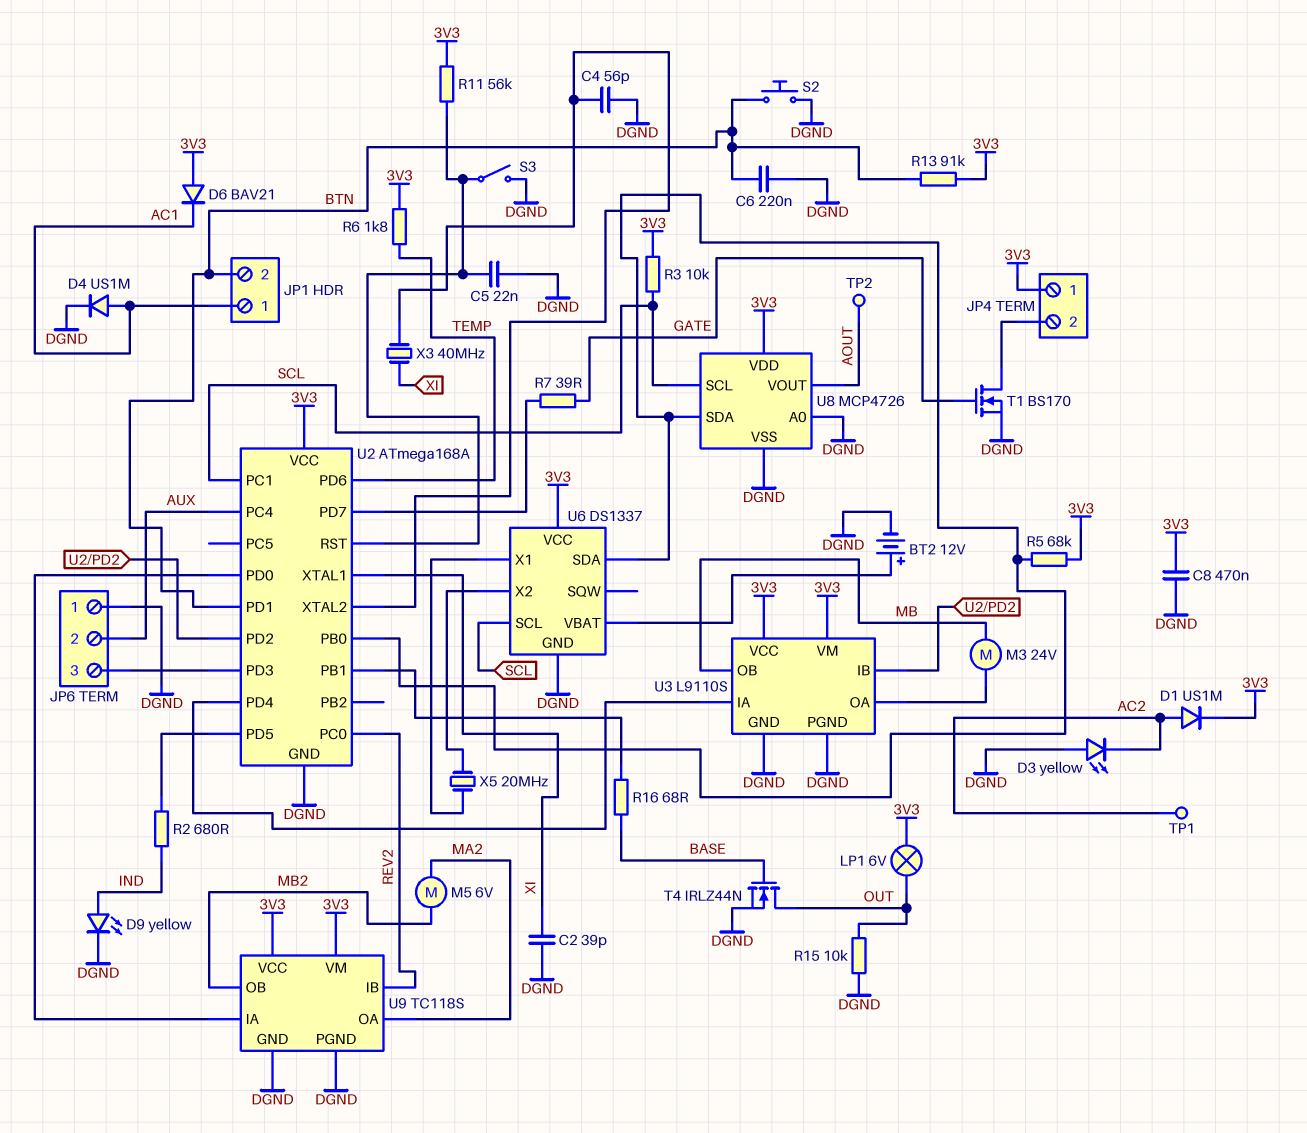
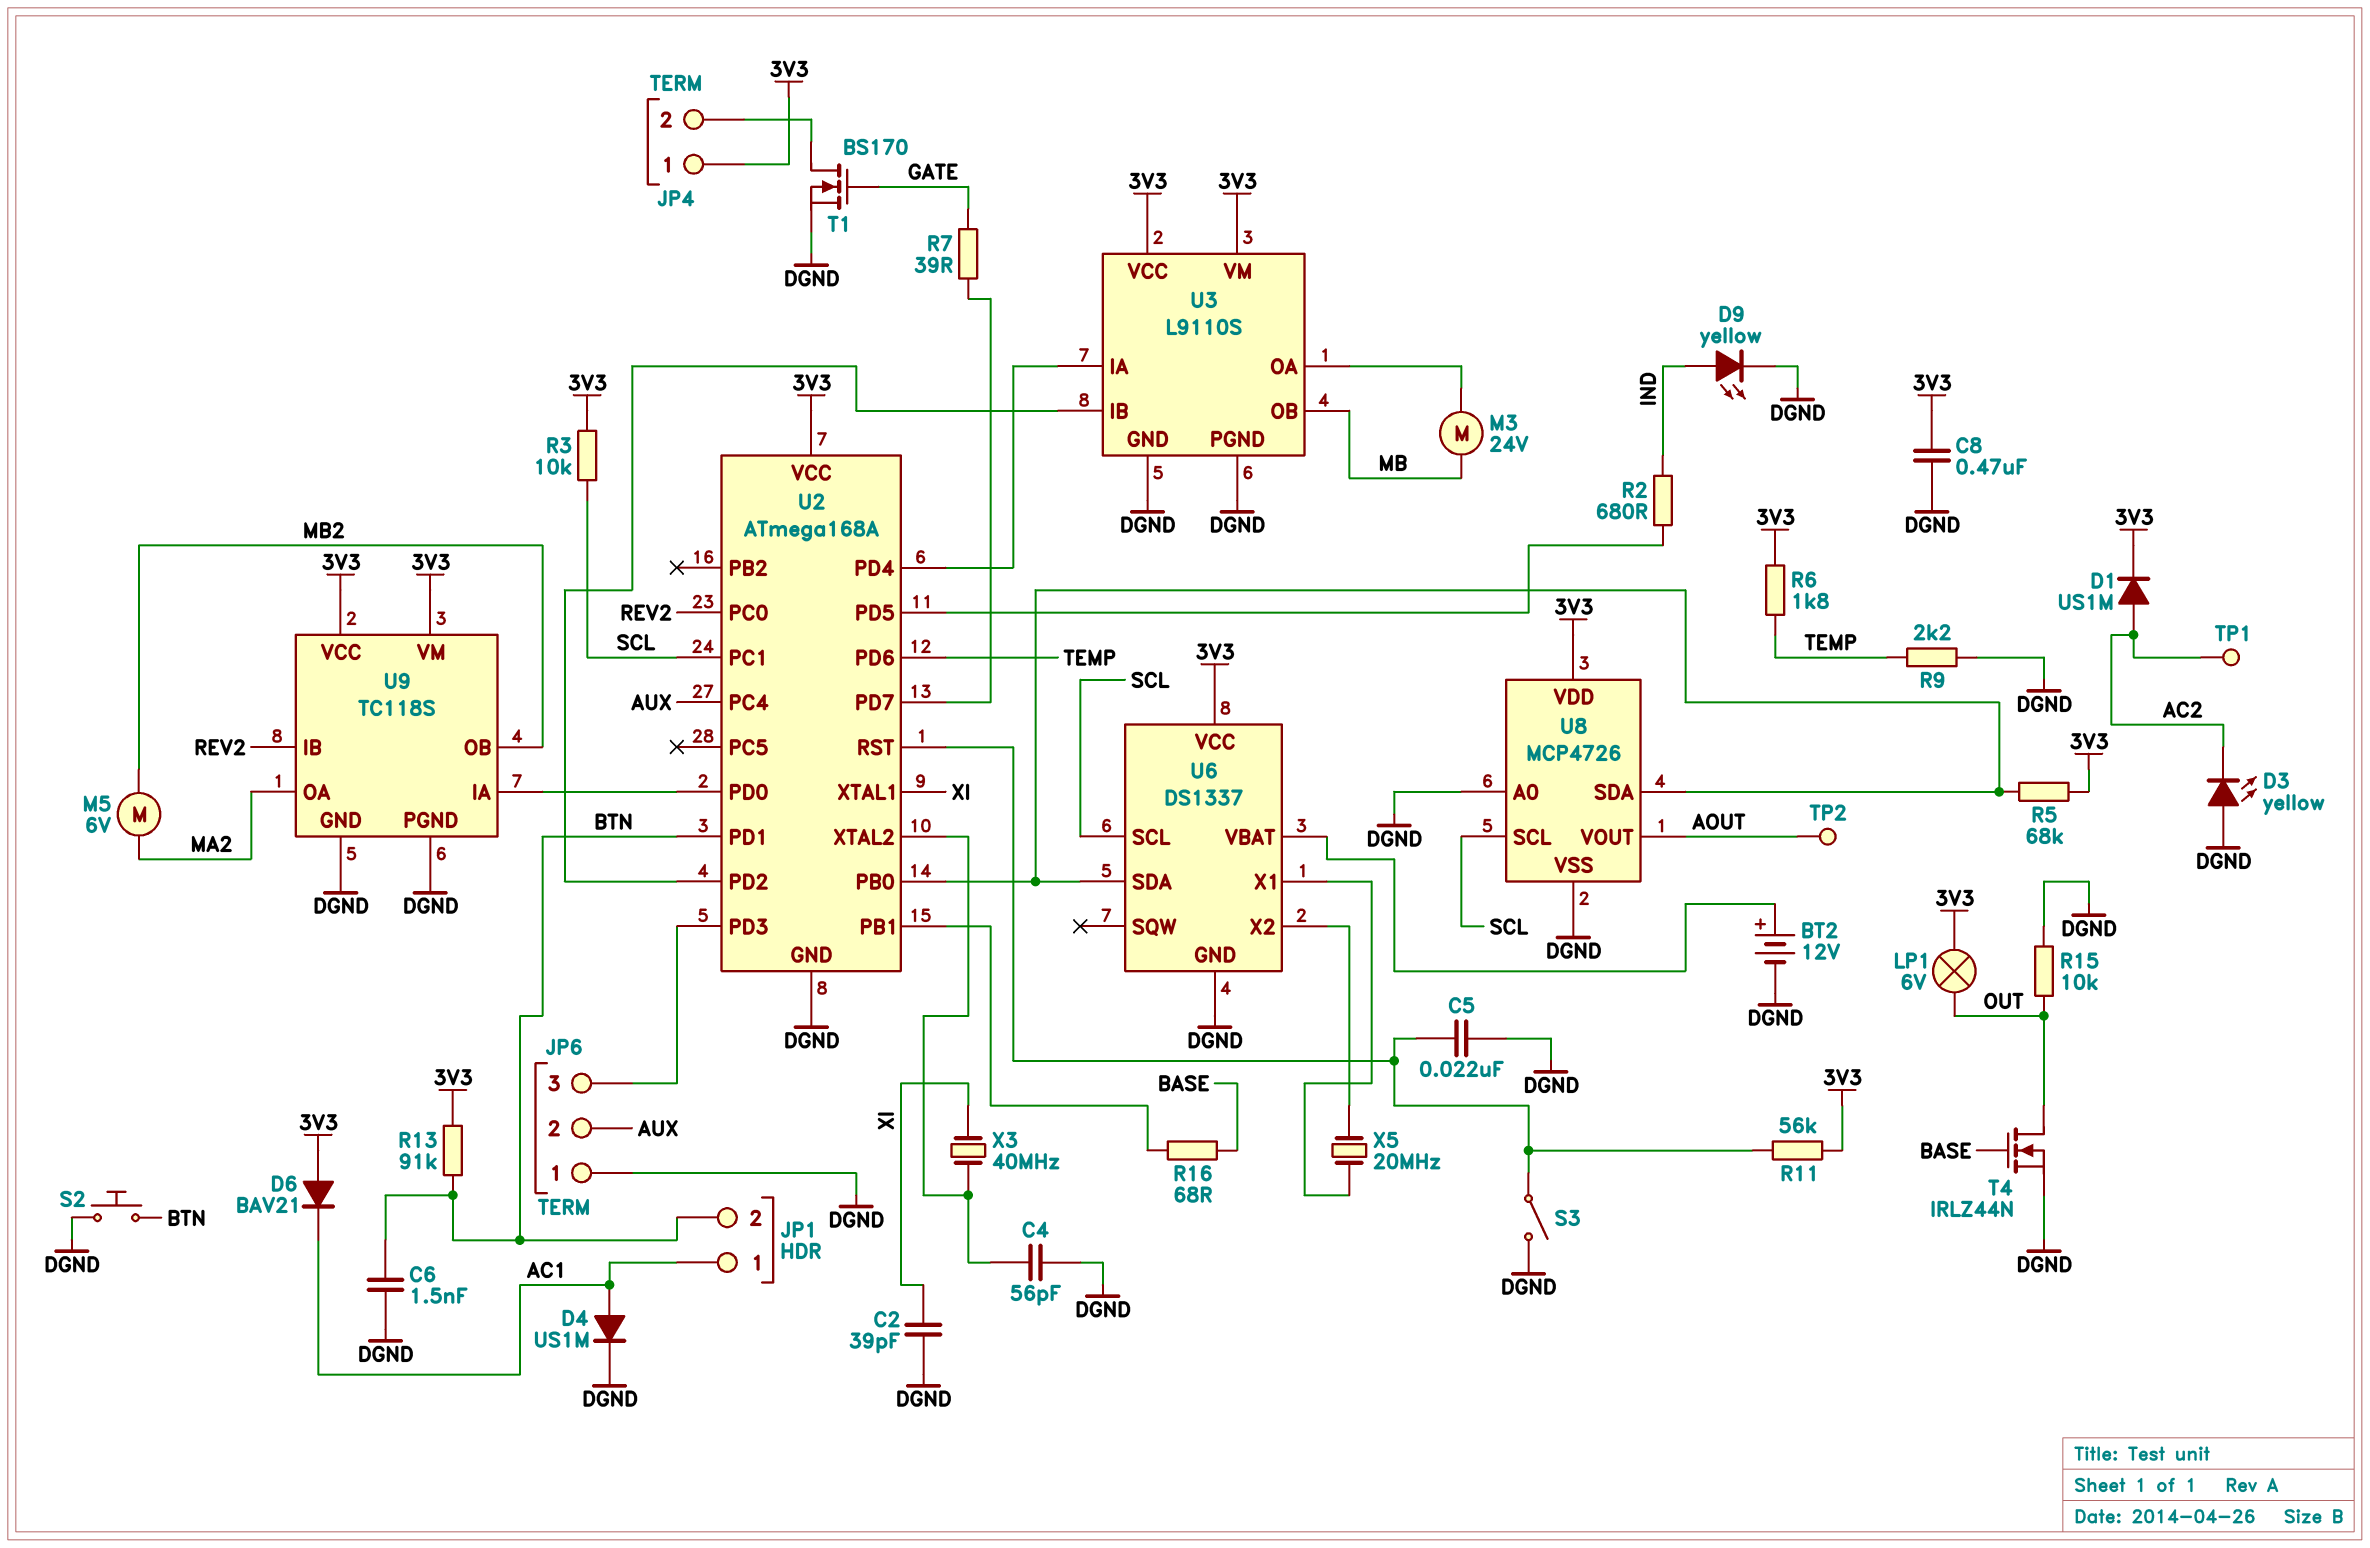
C6: 220nF (BTN, DGND) -> 1.5nF (BTN, DGND)
R9: none -> 2.2k (DGND, TEMP)

